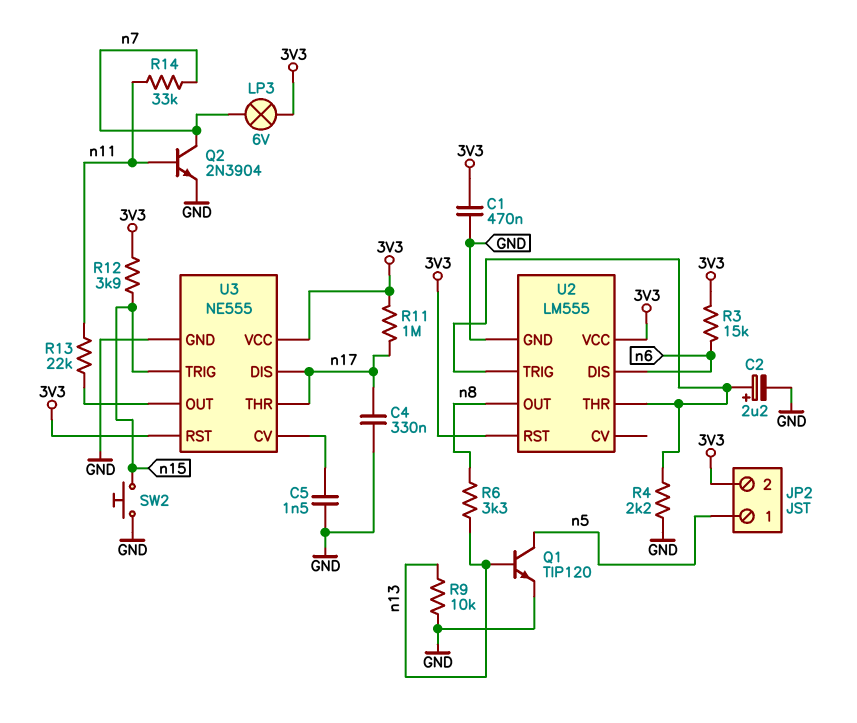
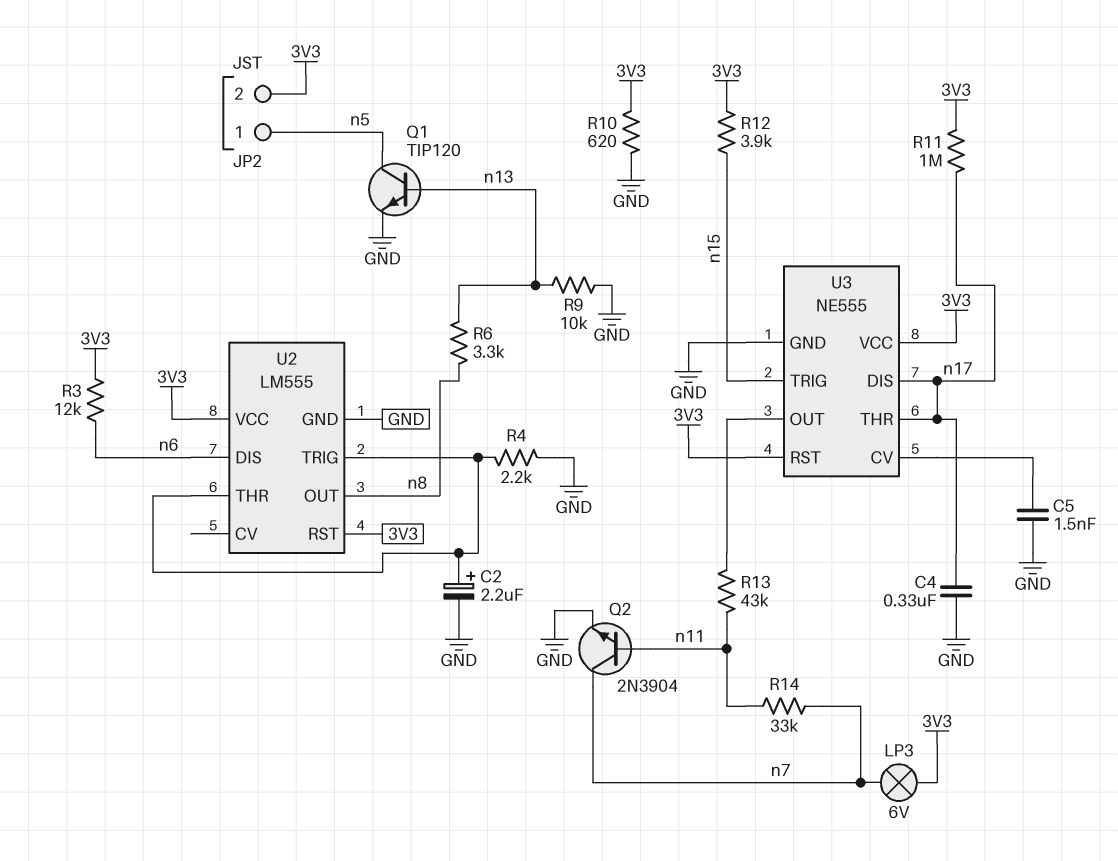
C1: 470nF (3V3, GND) -> none
R3: 15k (3V3, n6) -> 12k (3V3, n6)
R10: none -> 620 (3V3, GND)
R13: 22k (U3/OUT, n11) -> 43k (U3/OUT, n11)
SW2: button (GND, n15) -> none

